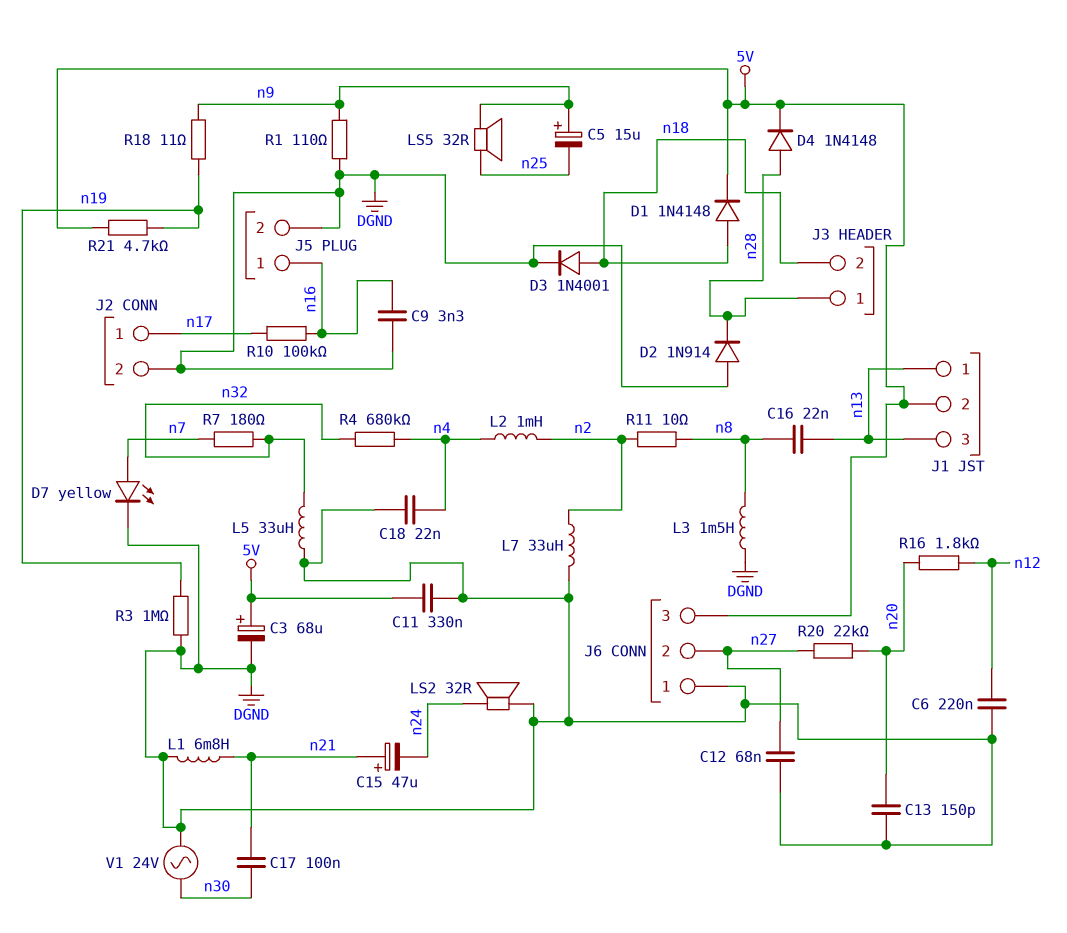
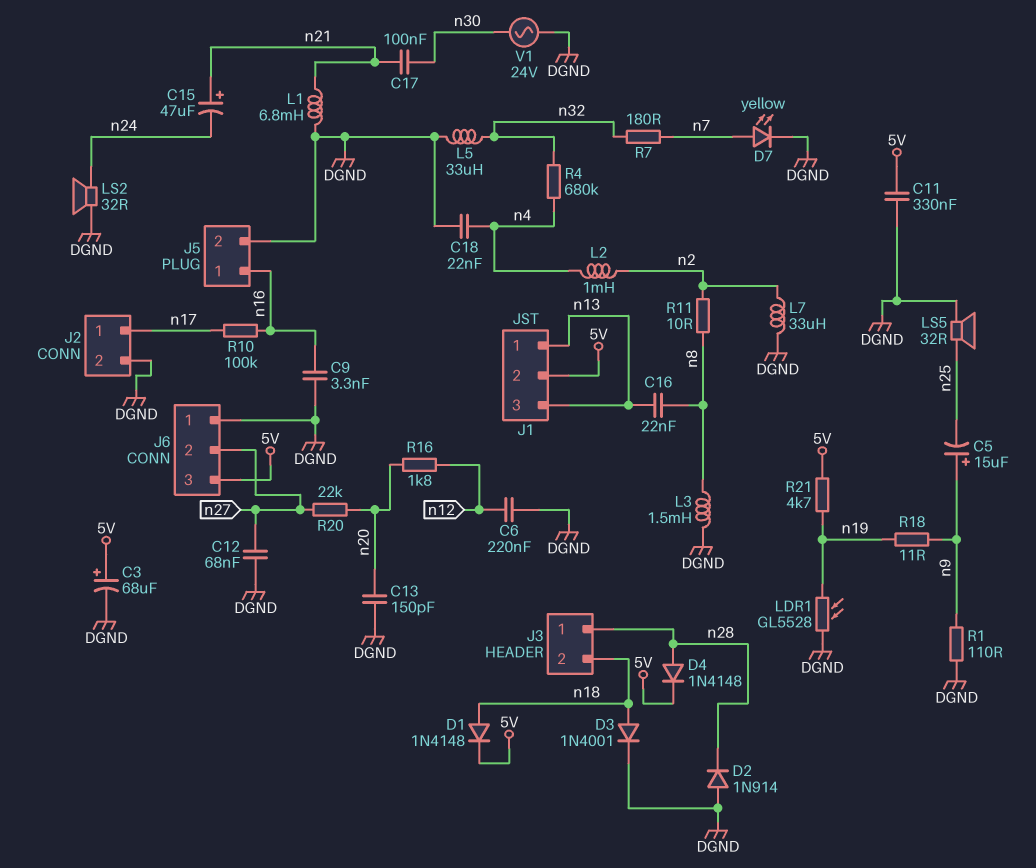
LDR1: none -> GL5528 (DGND, n19)
LS5: speaker 32R (n9, n25) -> speaker 32R (DGND, n25)
R3: 1M (DGND, n19) -> none

